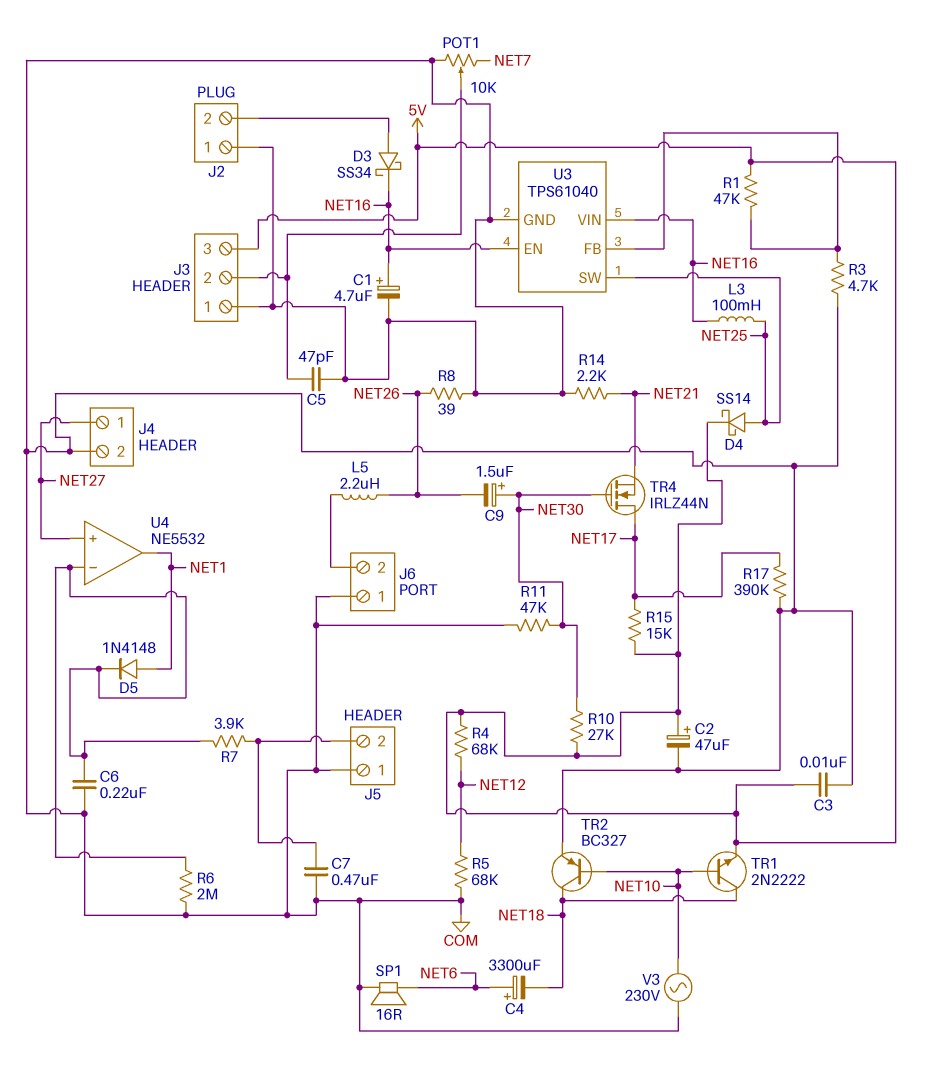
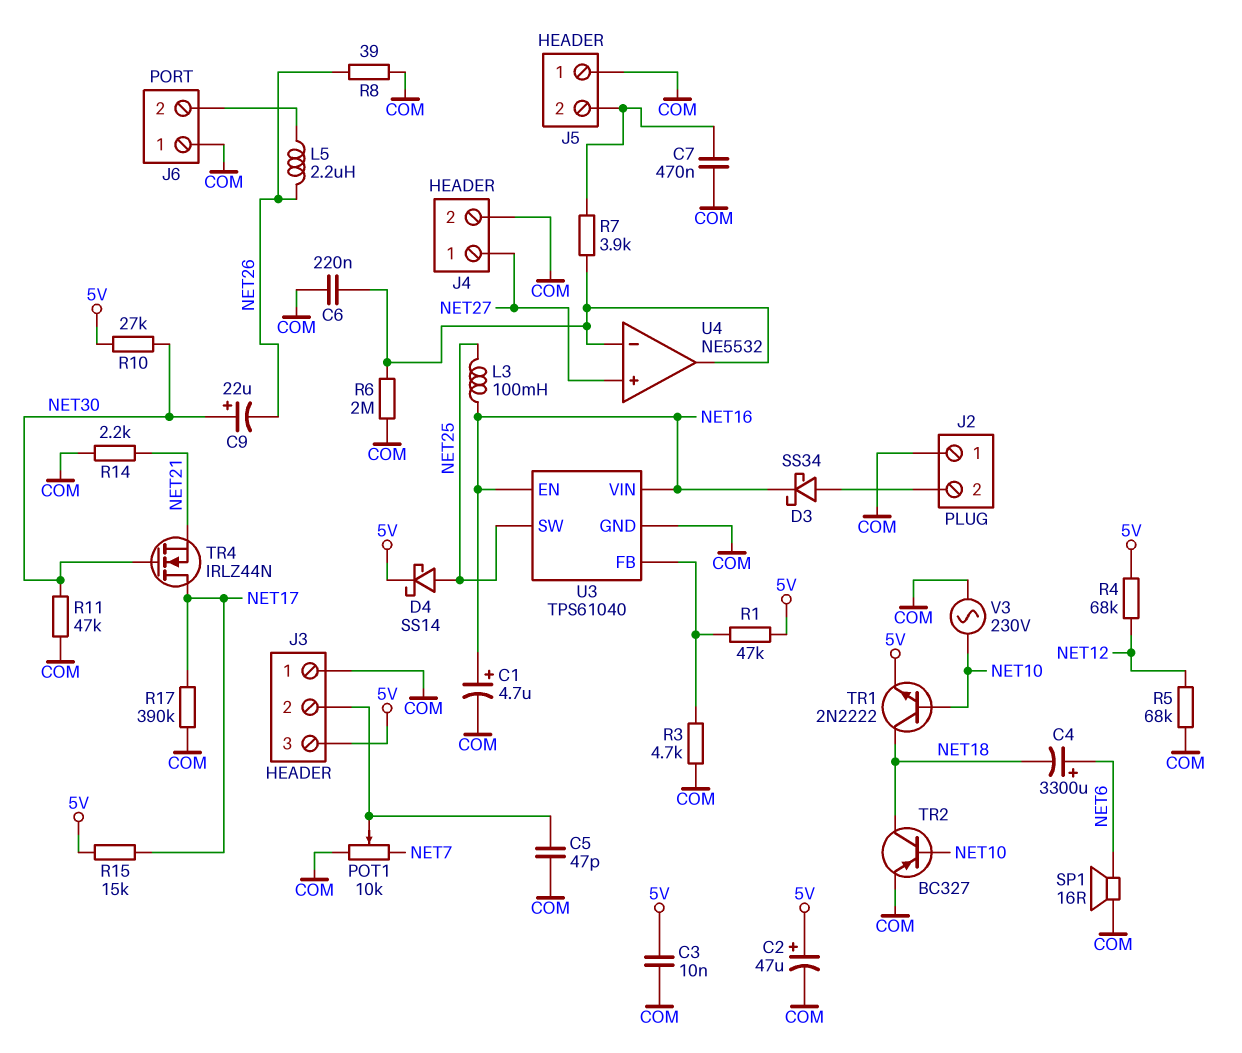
C9: 1.5uF (plus NET30, minus NET26) -> 22uF (plus NET30, minus NET26)
D5: diode 1N4148 (A NET1, K U4/in-) -> none
U4 pin out: NET1 -> U4/in-

